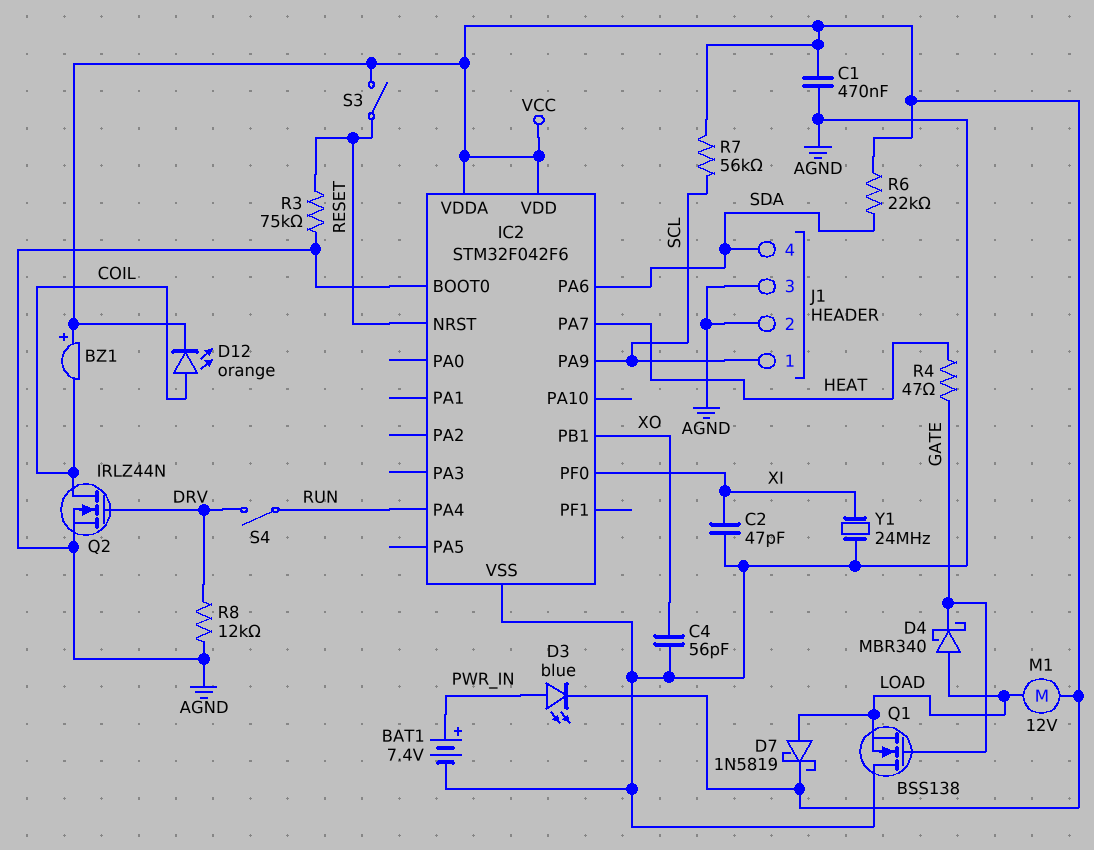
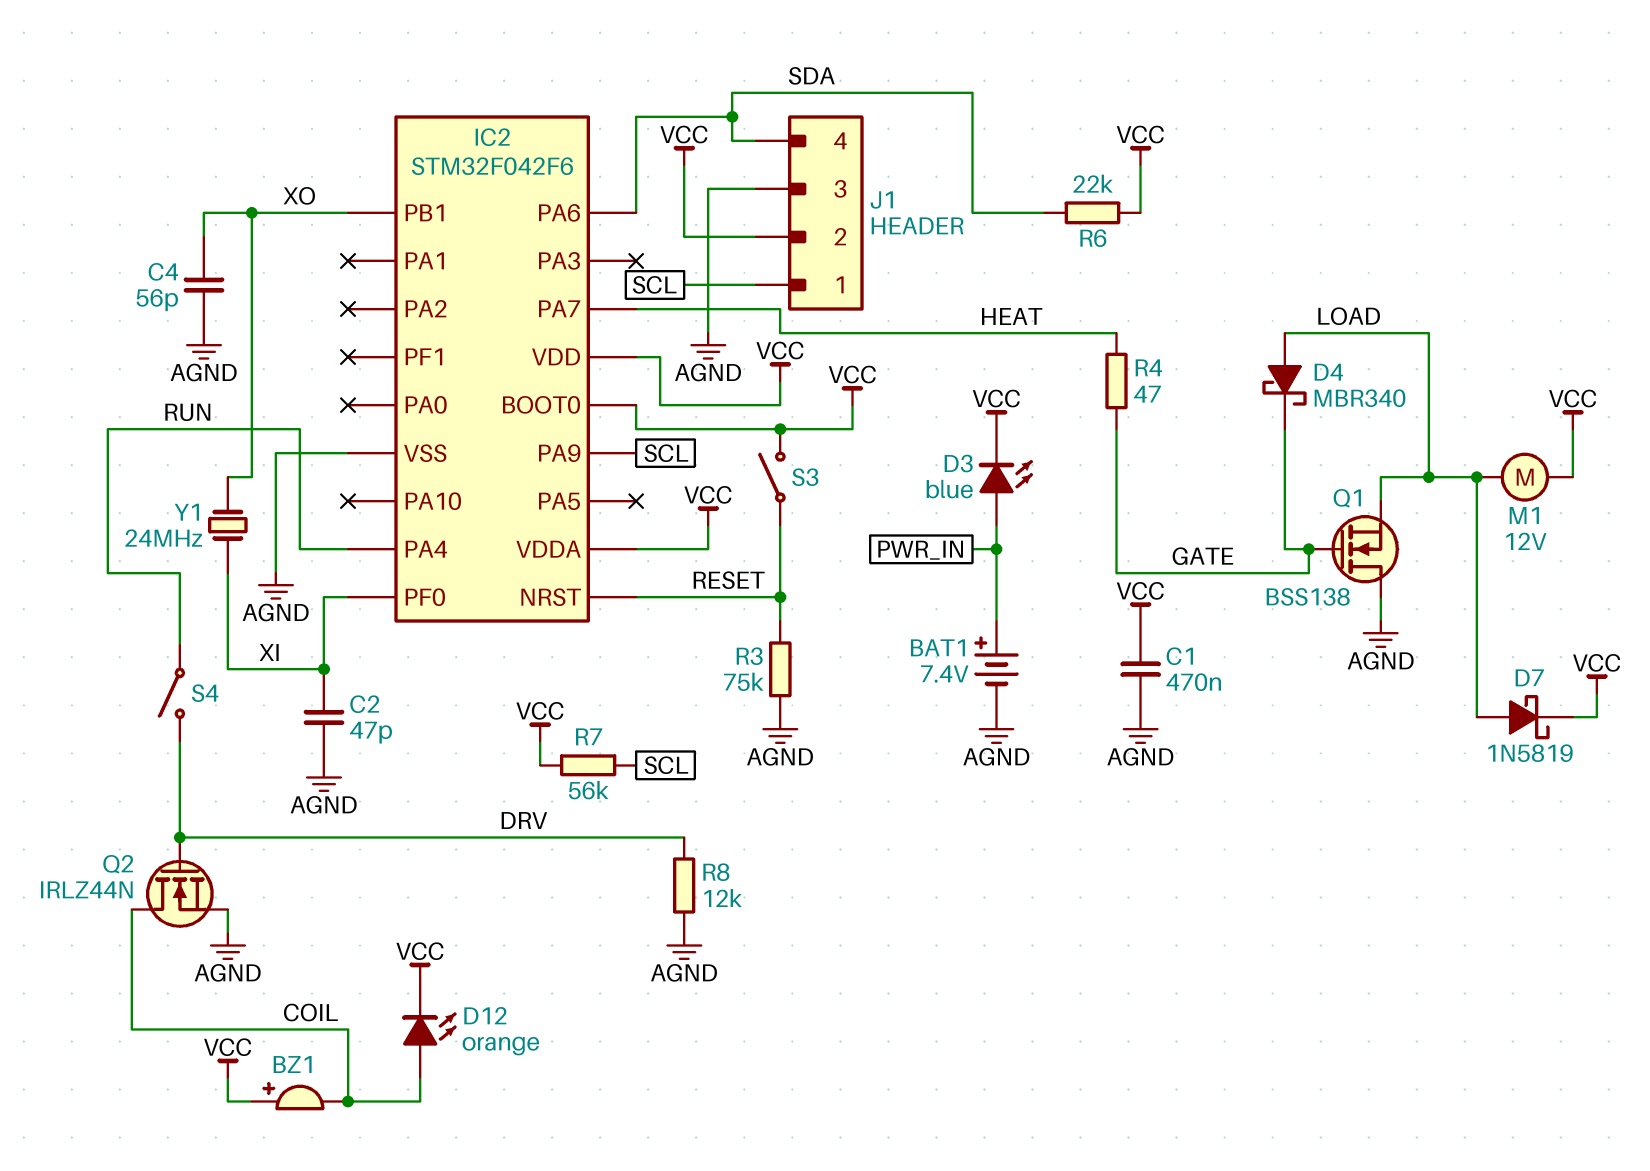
IC2 pin BOOT0: AGND -> VCC
J1 pin 2: AGND -> VCC
Y1: 24MHz (AGND, XI) -> 24MHz (XI, XO)

